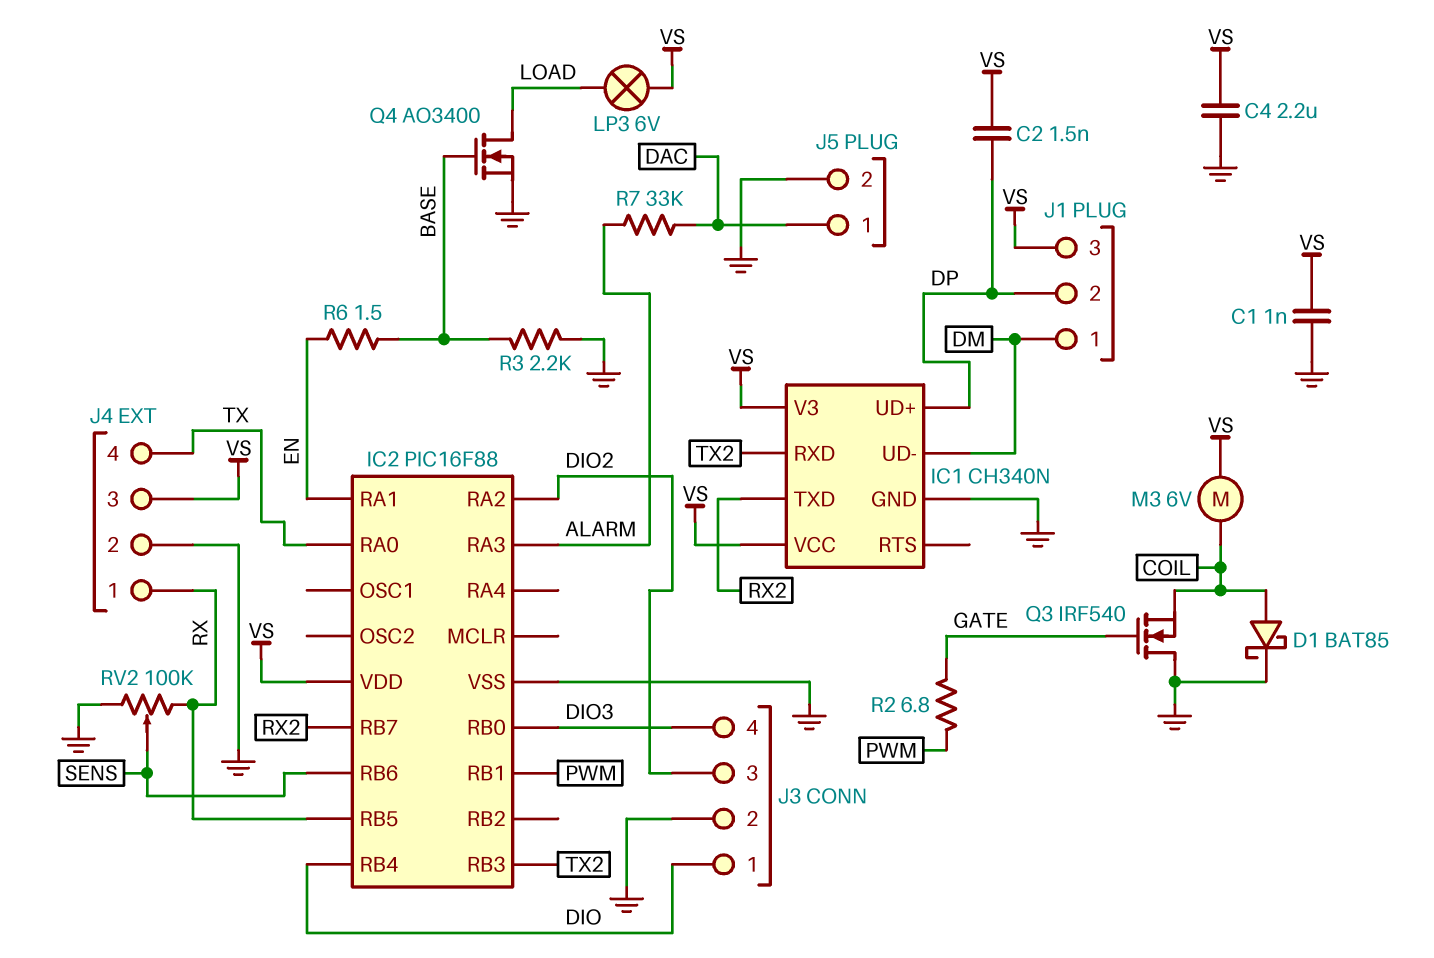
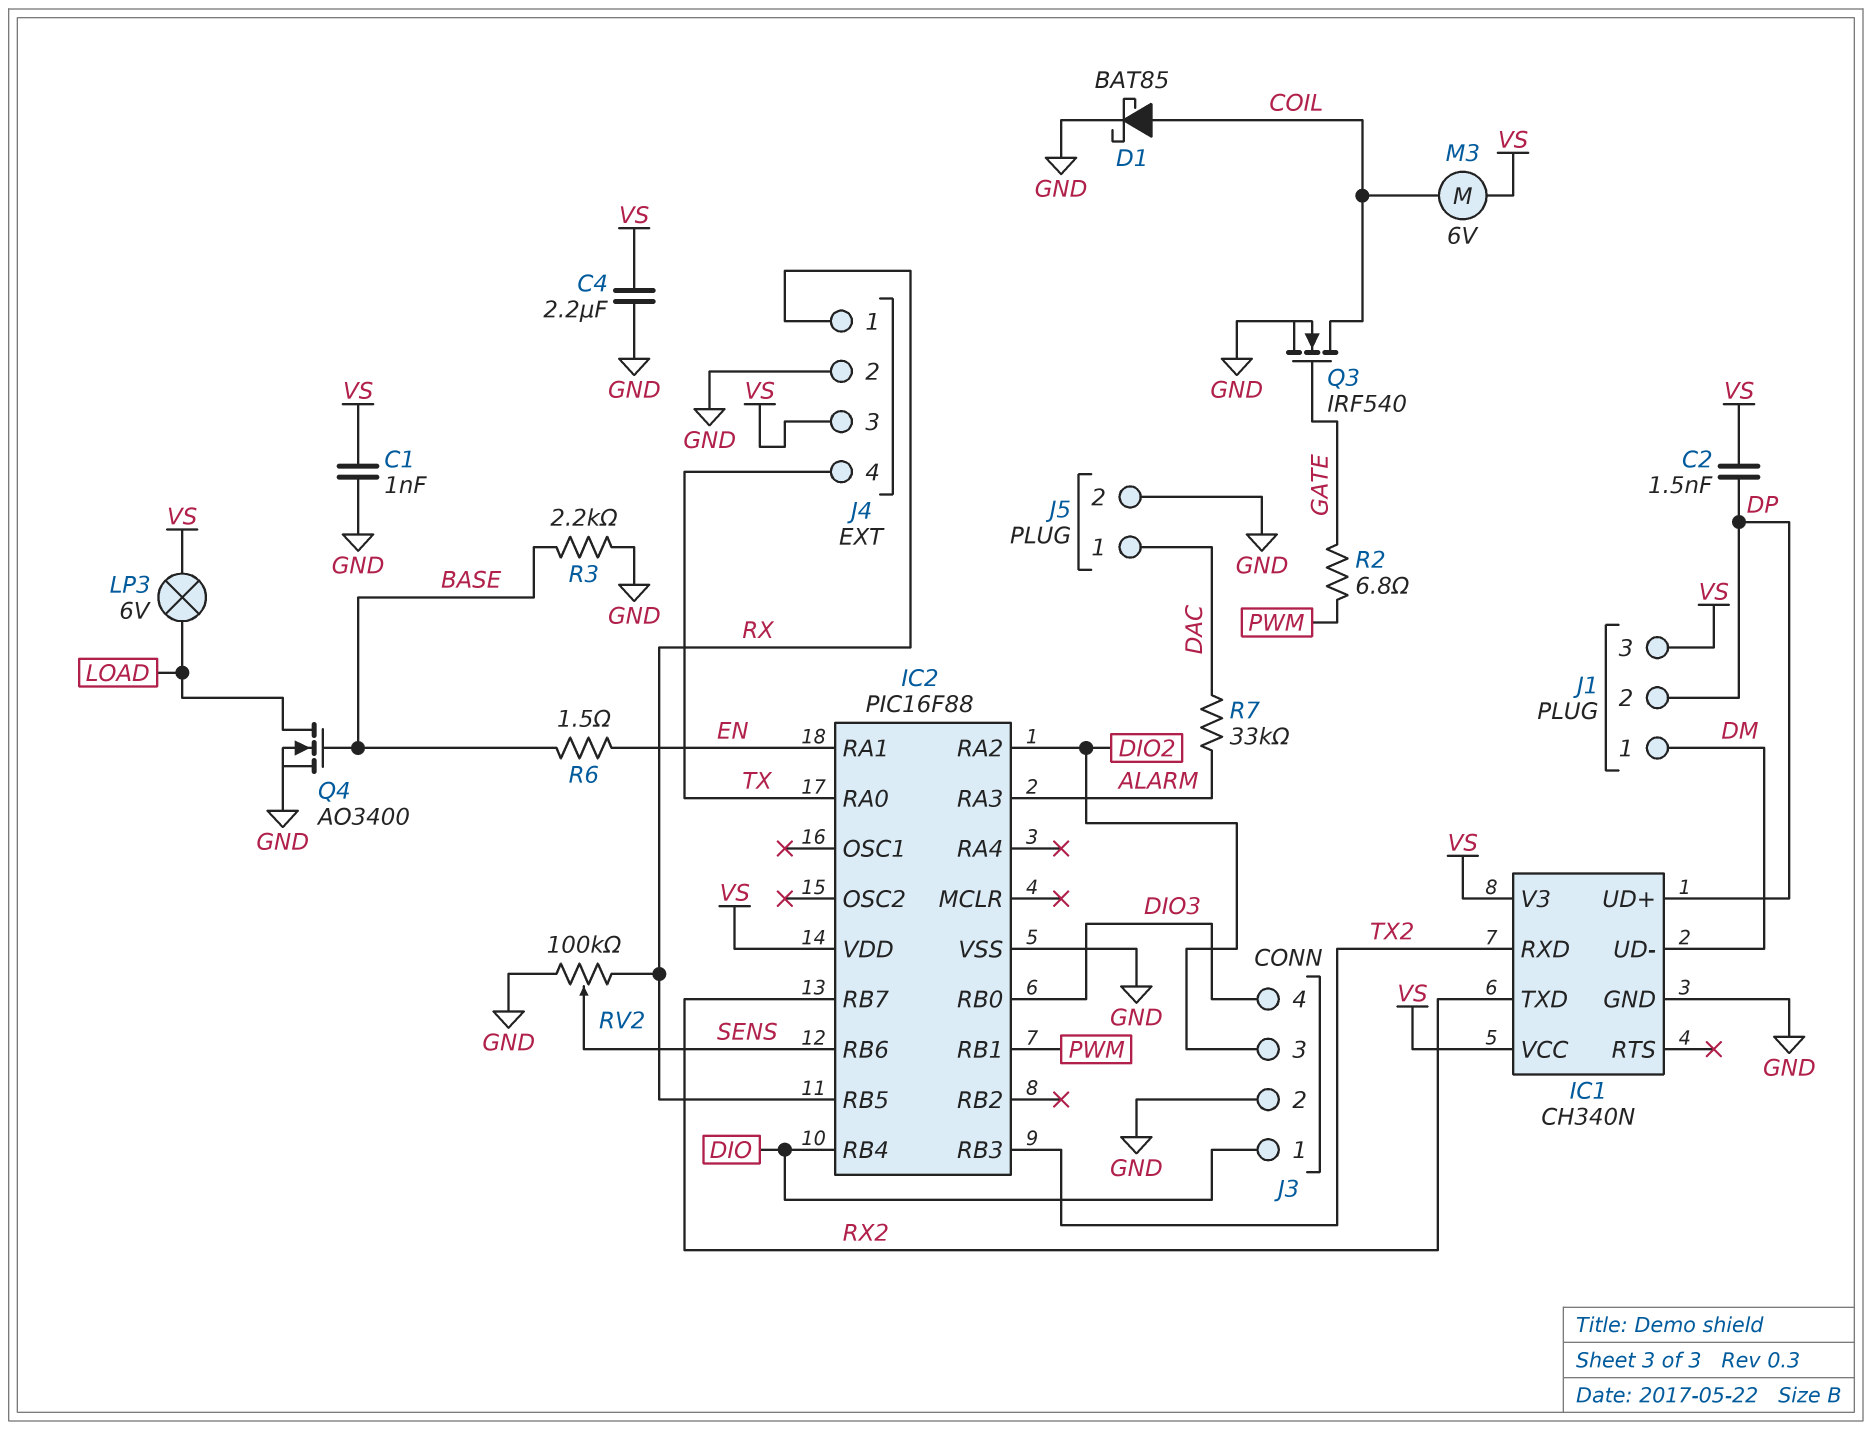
Q3: NMOS IRF540 (G GATE, D GND, S COIL) -> NMOS IRF540 (G GATE, D COIL, S GND)

